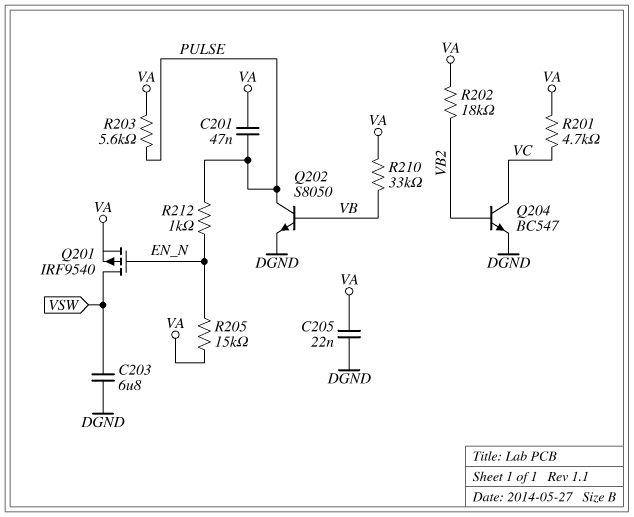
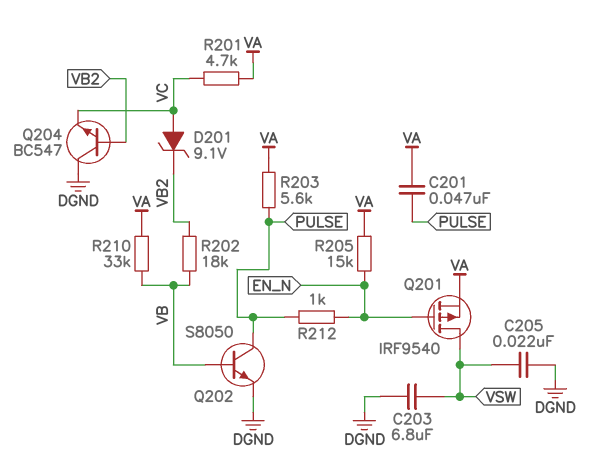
C205: 22nF (DGND, VA) -> 22nF (DGND, VSW)
D201: none -> zener 9.1V (A VC, K VB2)
Q204: NPN BC547 (B VB2, C VC, E DGND) -> NPN BC547 (B VB2, C DGND, E VC)
R202: 18k (VA, VB2) -> 18k (VB, VB2)

